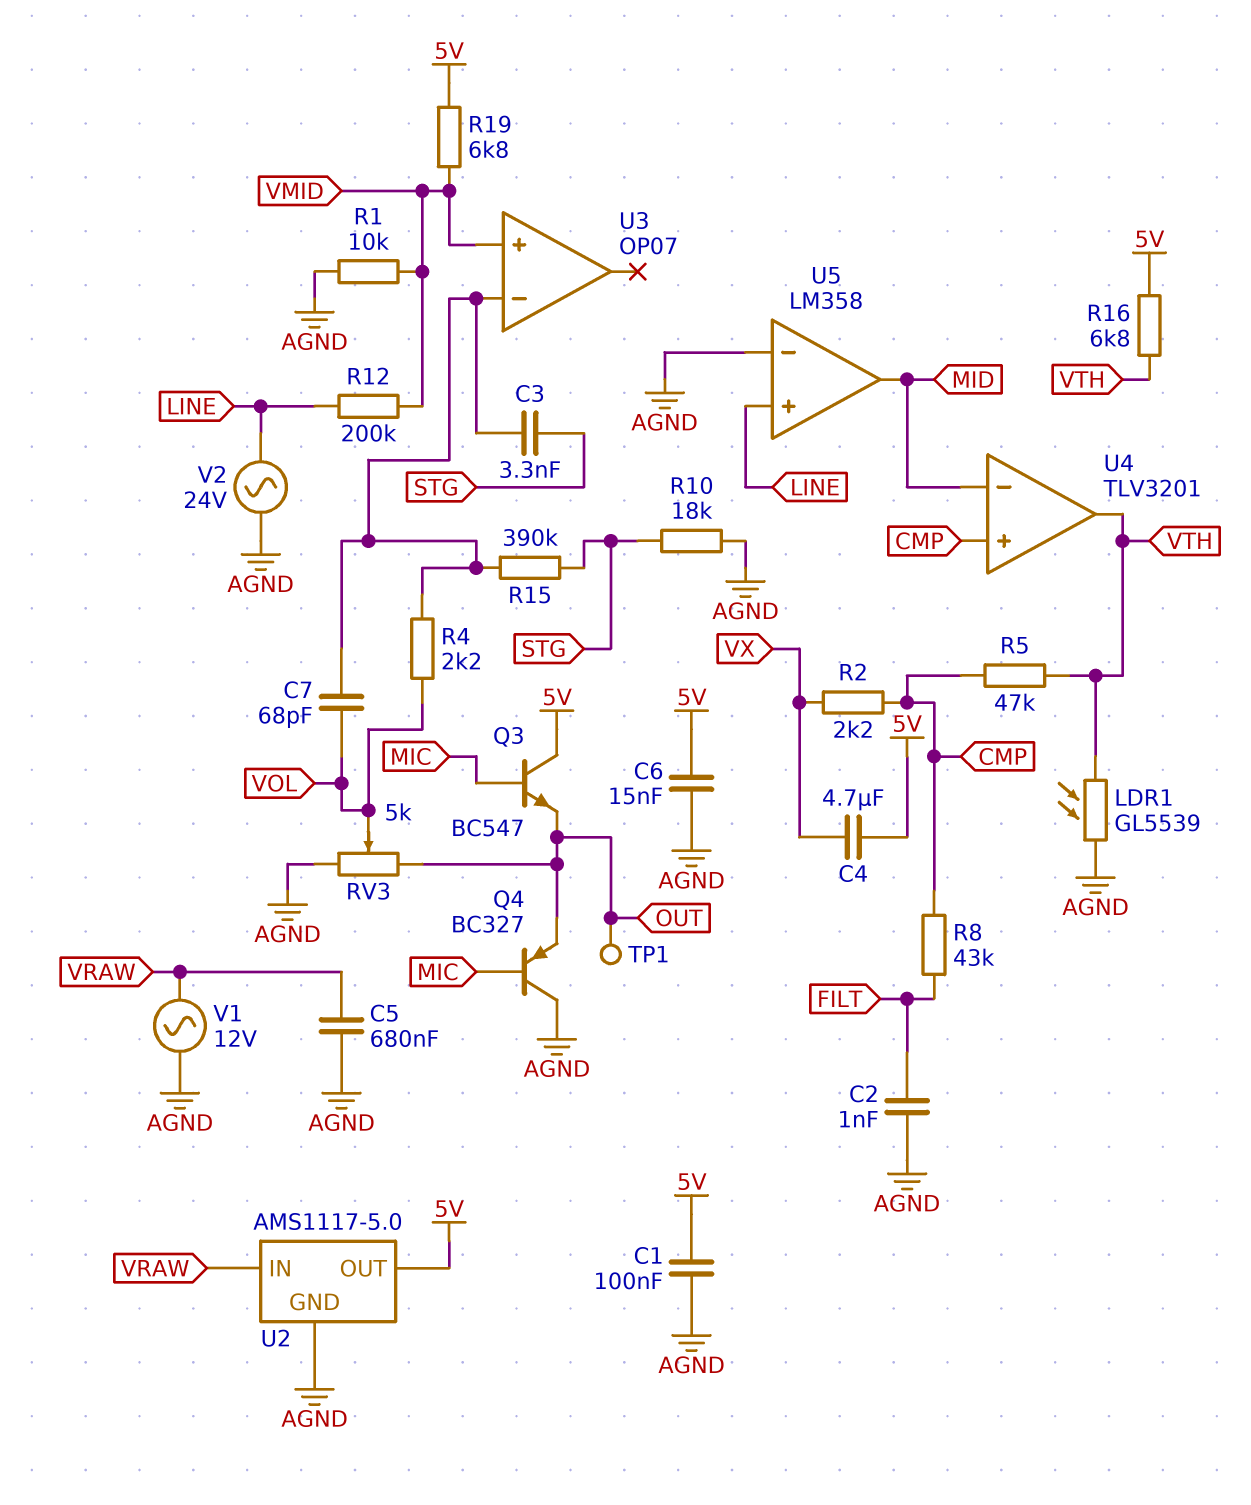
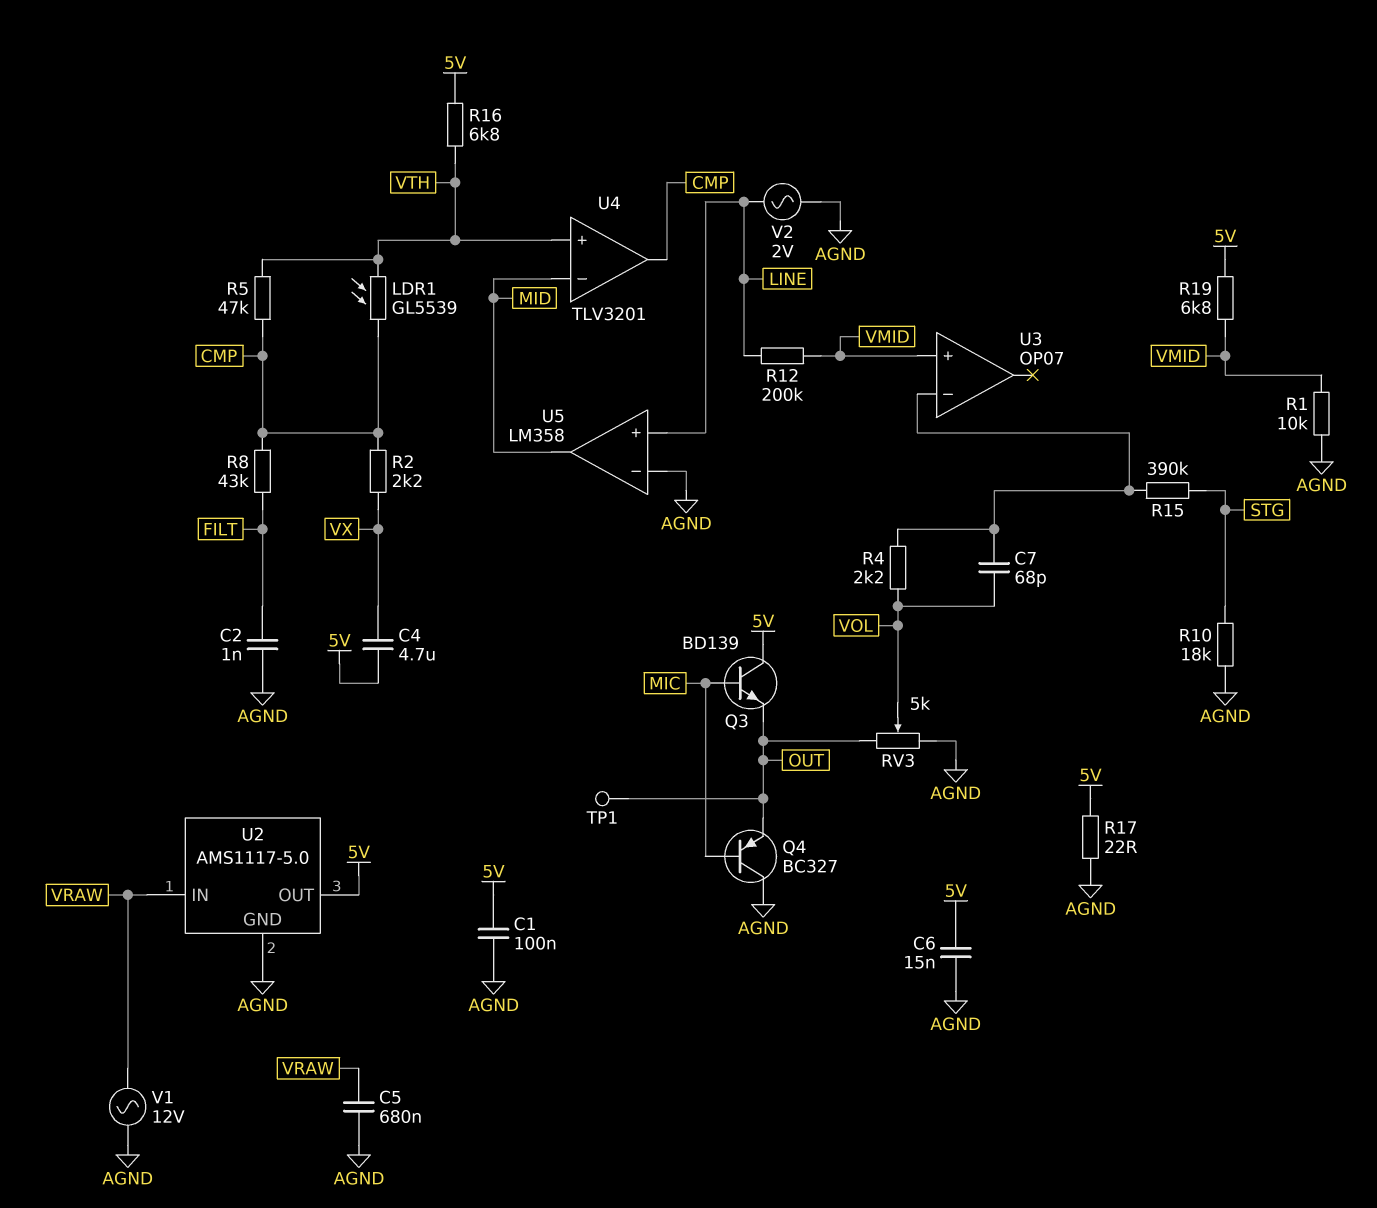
C3: 3.3nF (STG, U3/in-) -> none
LDR1: GL5539 (AGND, VTH) -> GL5539 (CMP, VTH)
Q3: NPN BC547 (B MIC, C 5V, E OUT) -> NPN BD139 (B MIC, C 5V, E OUT)
R17: none -> 22 (5V, AGND)
U4 pin in+: CMP -> VTH
U4 pin out: VTH -> CMP
V2: AC 24V (AGND, LINE) -> AC 2V (AGND, LINE)

